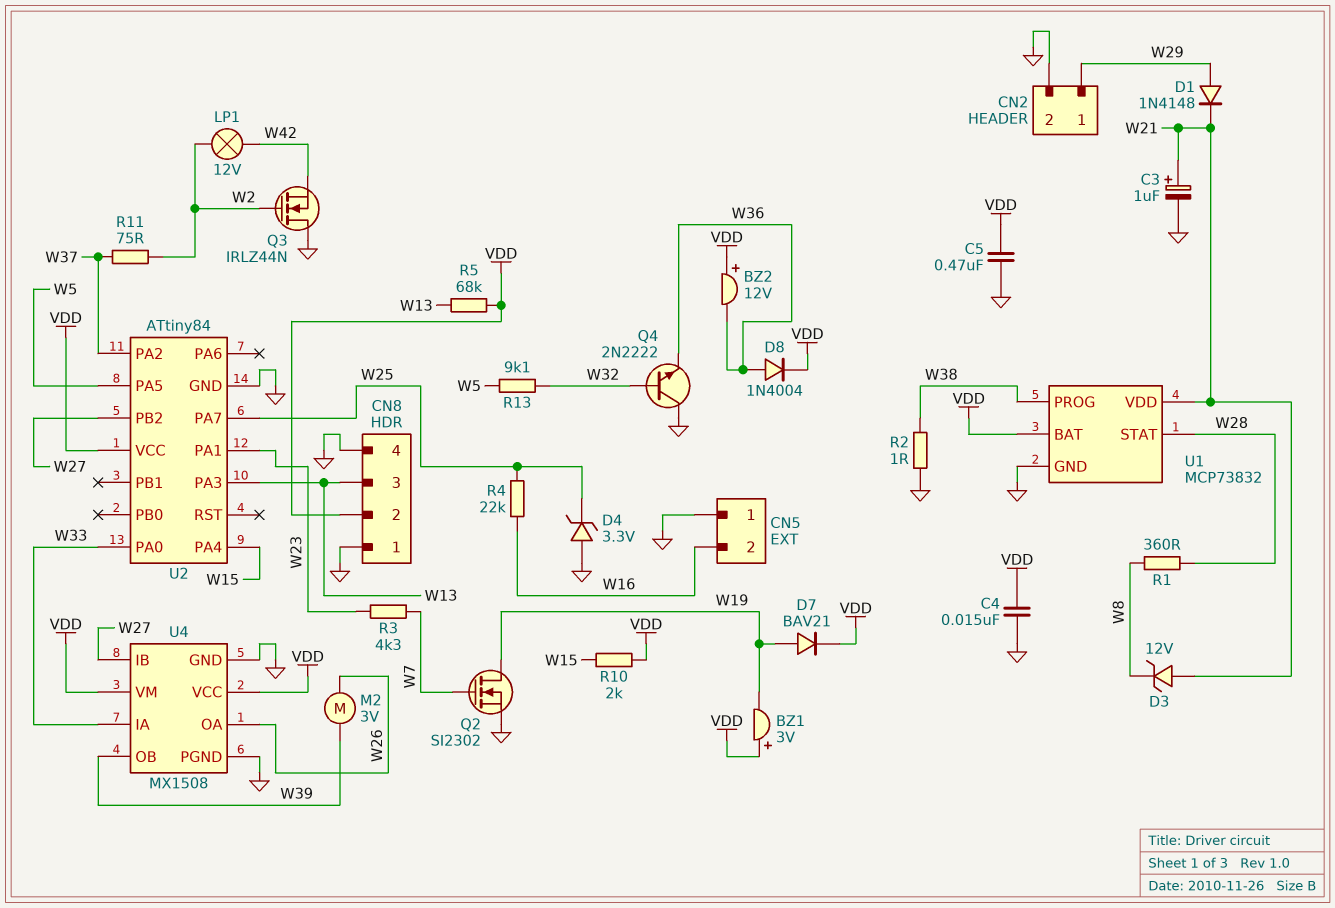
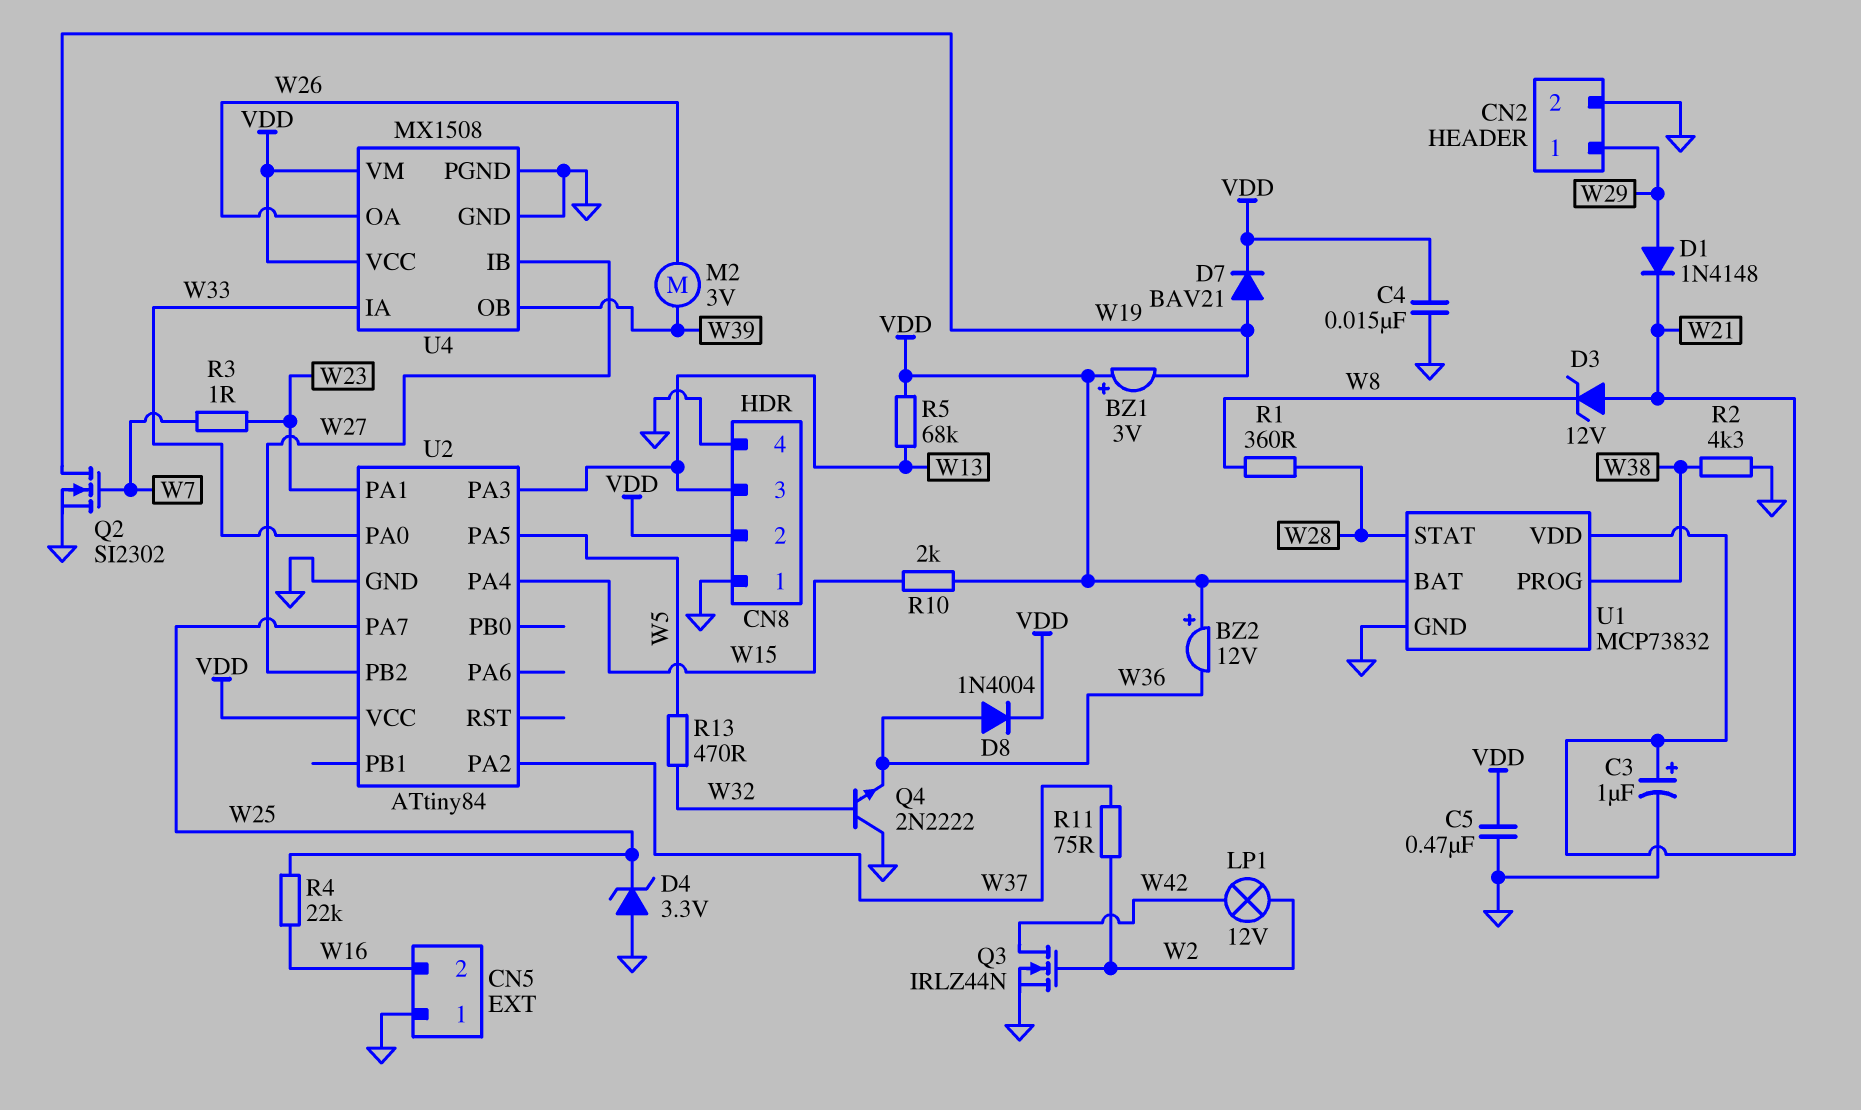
Q3: NMOS IRLZ44N (G W2, D GND, S W42) -> NMOS IRLZ44N (G W2, D W42, S GND)
R2: 1 (GND, W38) -> 4.3k (GND, W38)
R3: 4.3k (W7, W23) -> 1 (W7, W23)
R13: 9.1k (W5, W32) -> 470 (W5, W32)

